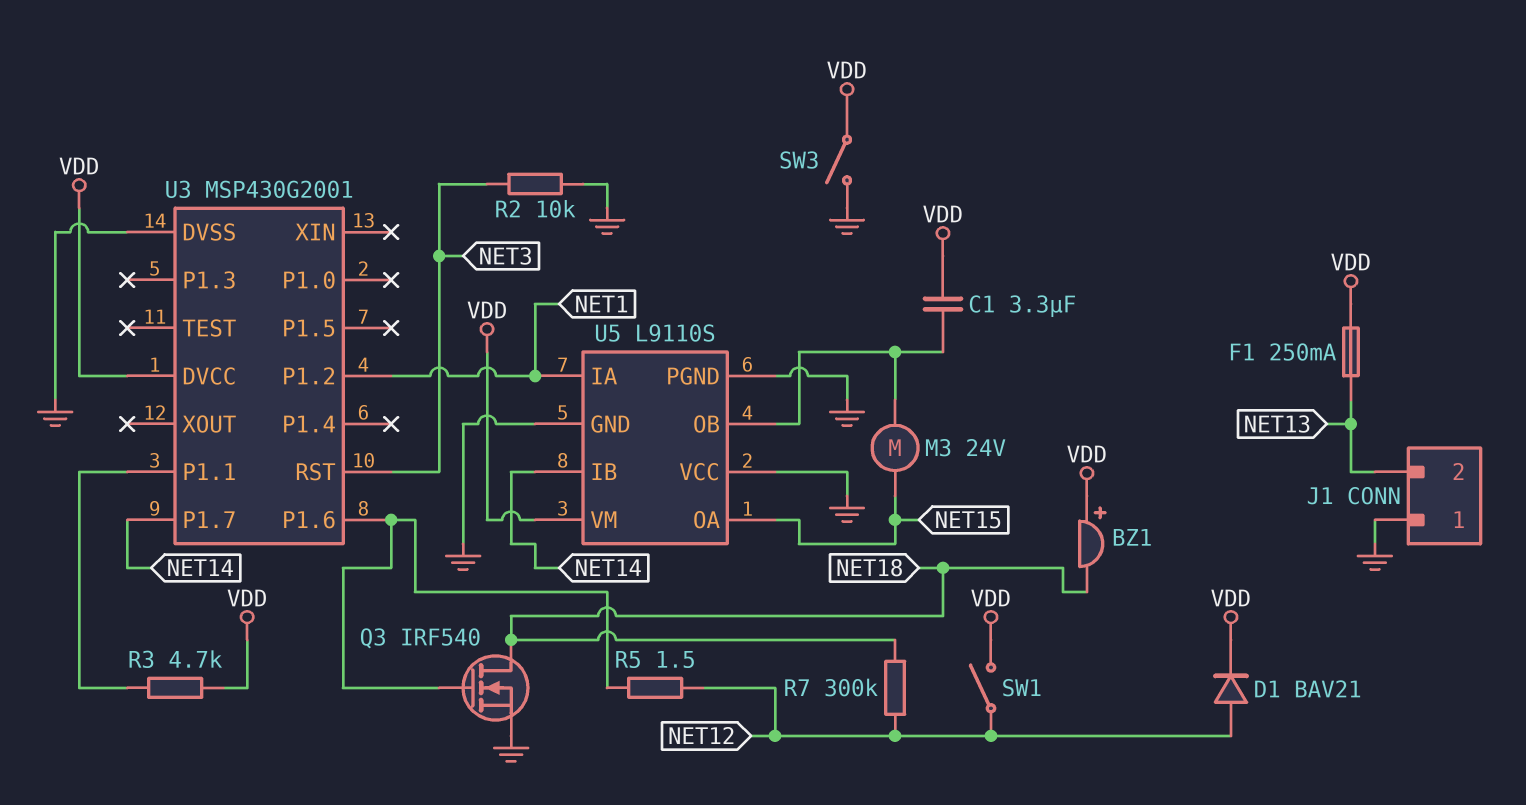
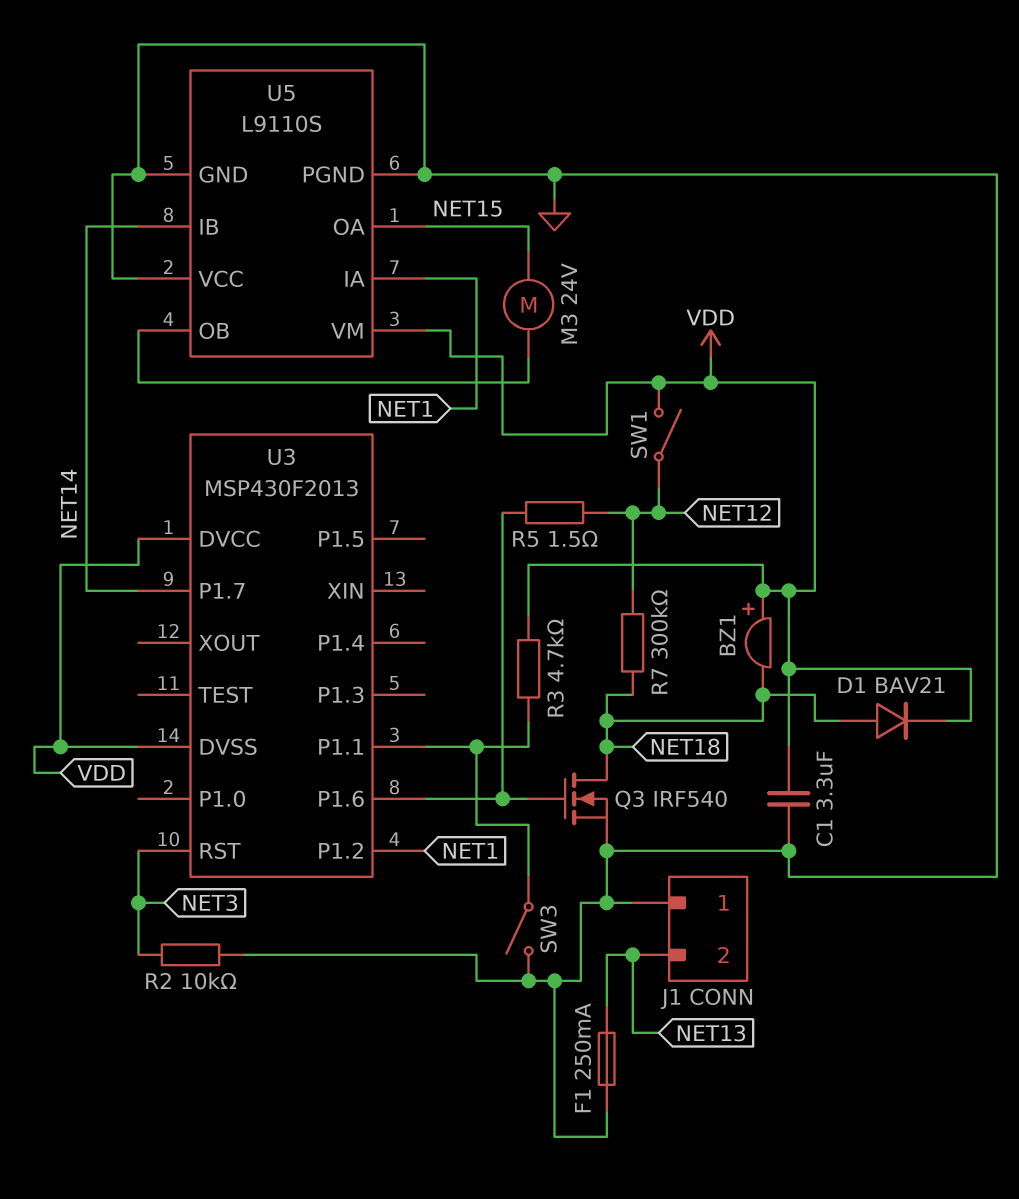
C1: 3.3uF (U5/OB, VDD) -> 3.3uF (GND, VDD)
D1: diode BAV21 (A NET12, K VDD) -> diode BAV21 (A NET18, K VDD)
F1: 250mA (NET13, VDD) -> 250mA (GND, NET13)
SW3: switch (GND, VDD) -> switch (GND, U3/P1.1)
U3: MSP430G2001 -> MSP430F2013
U3 pin DVSS: GND -> VDD

